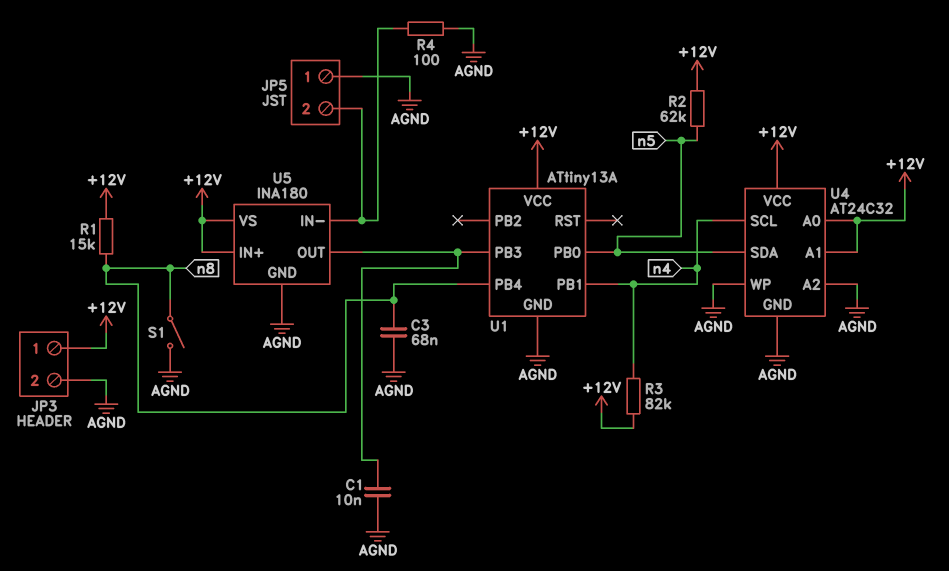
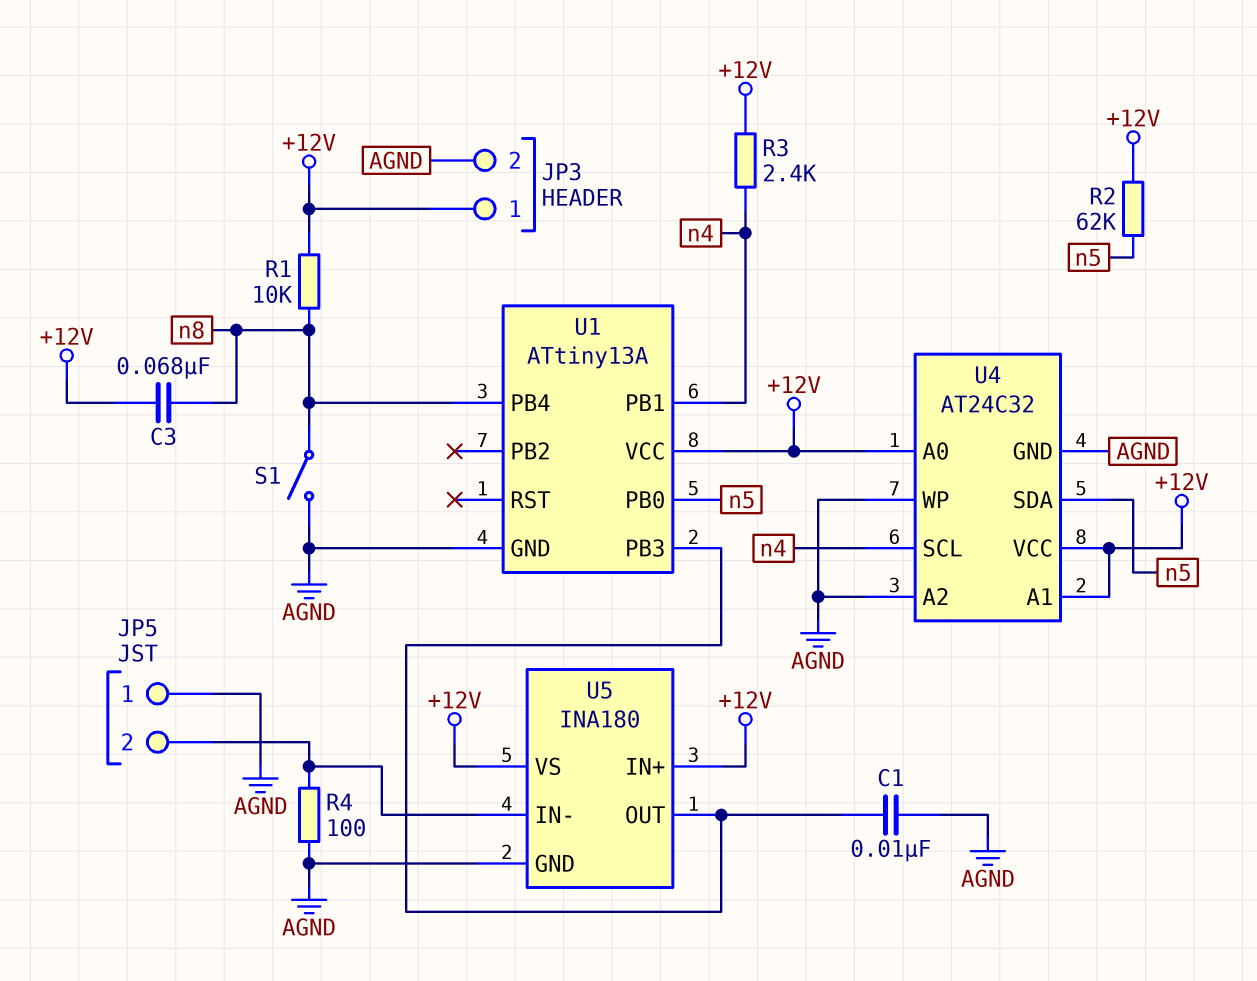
C3: 68nF (AGND, n8) -> 68nF (+12V, n8)
R1: 15k (+12V, n8) -> 10k (+12V, n8)
R3: 82k (+12V, n4) -> 2.4k (+12V, n4)

